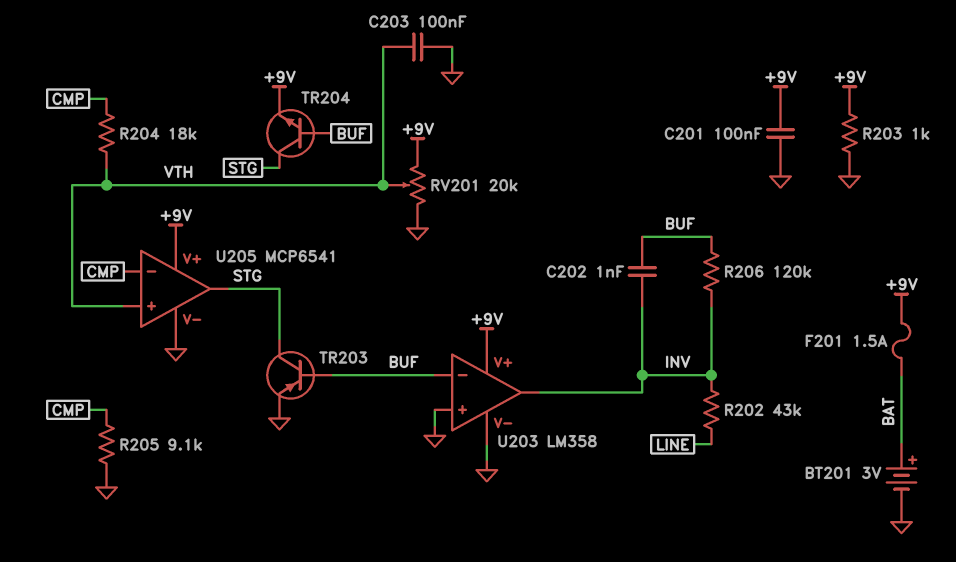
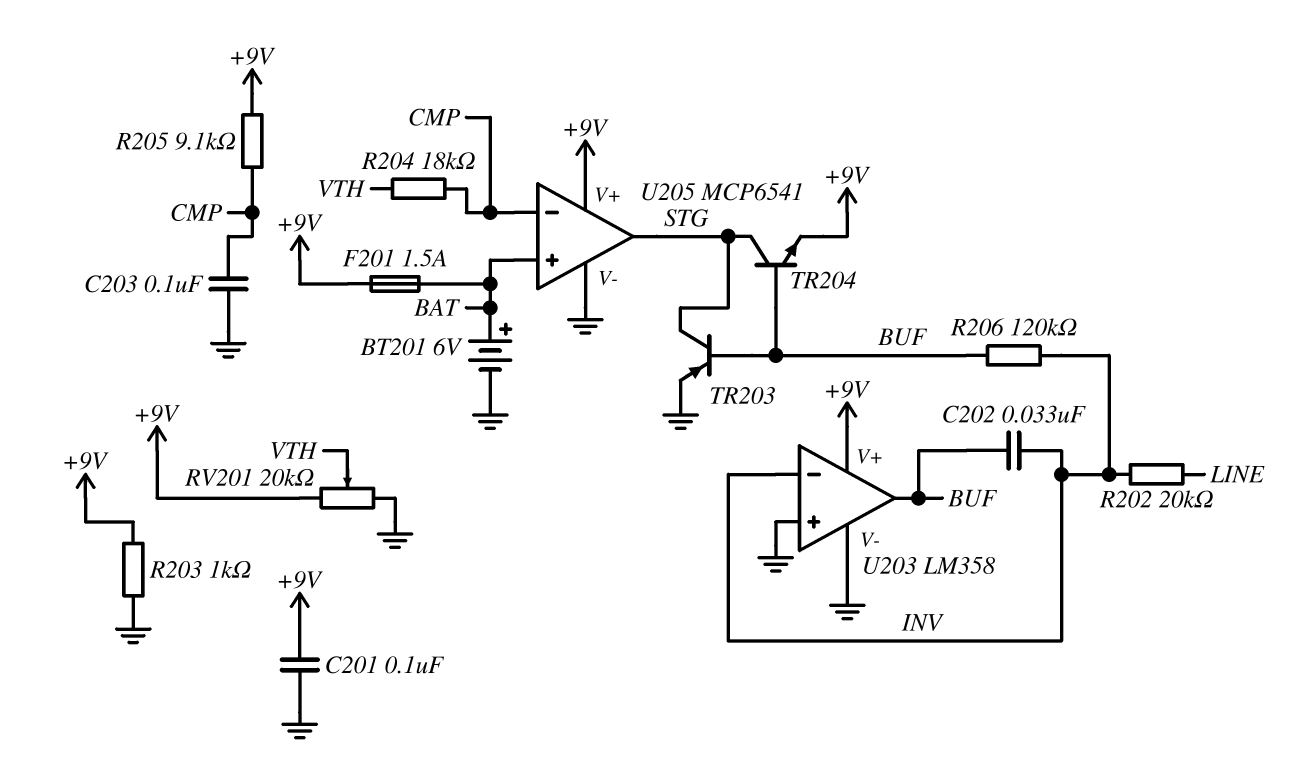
BT201: 3V (plus BAT, minus GND) -> 6V (plus BAT, minus GND)
C202: 1nF (BUF, INV) -> 33nF (BUF, INV)
C203: 100nF (GND, VTH) -> 100nF (CMP, GND)
R202: 43k (INV, LINE) -> 20k (INV, LINE)
R205: 9.1k (CMP, GND) -> 9.1k (+9V, CMP)
U203 pin in-: BUF -> INV
U203 pin out: INV -> BUF
U205 pin in+: VTH -> BAT

